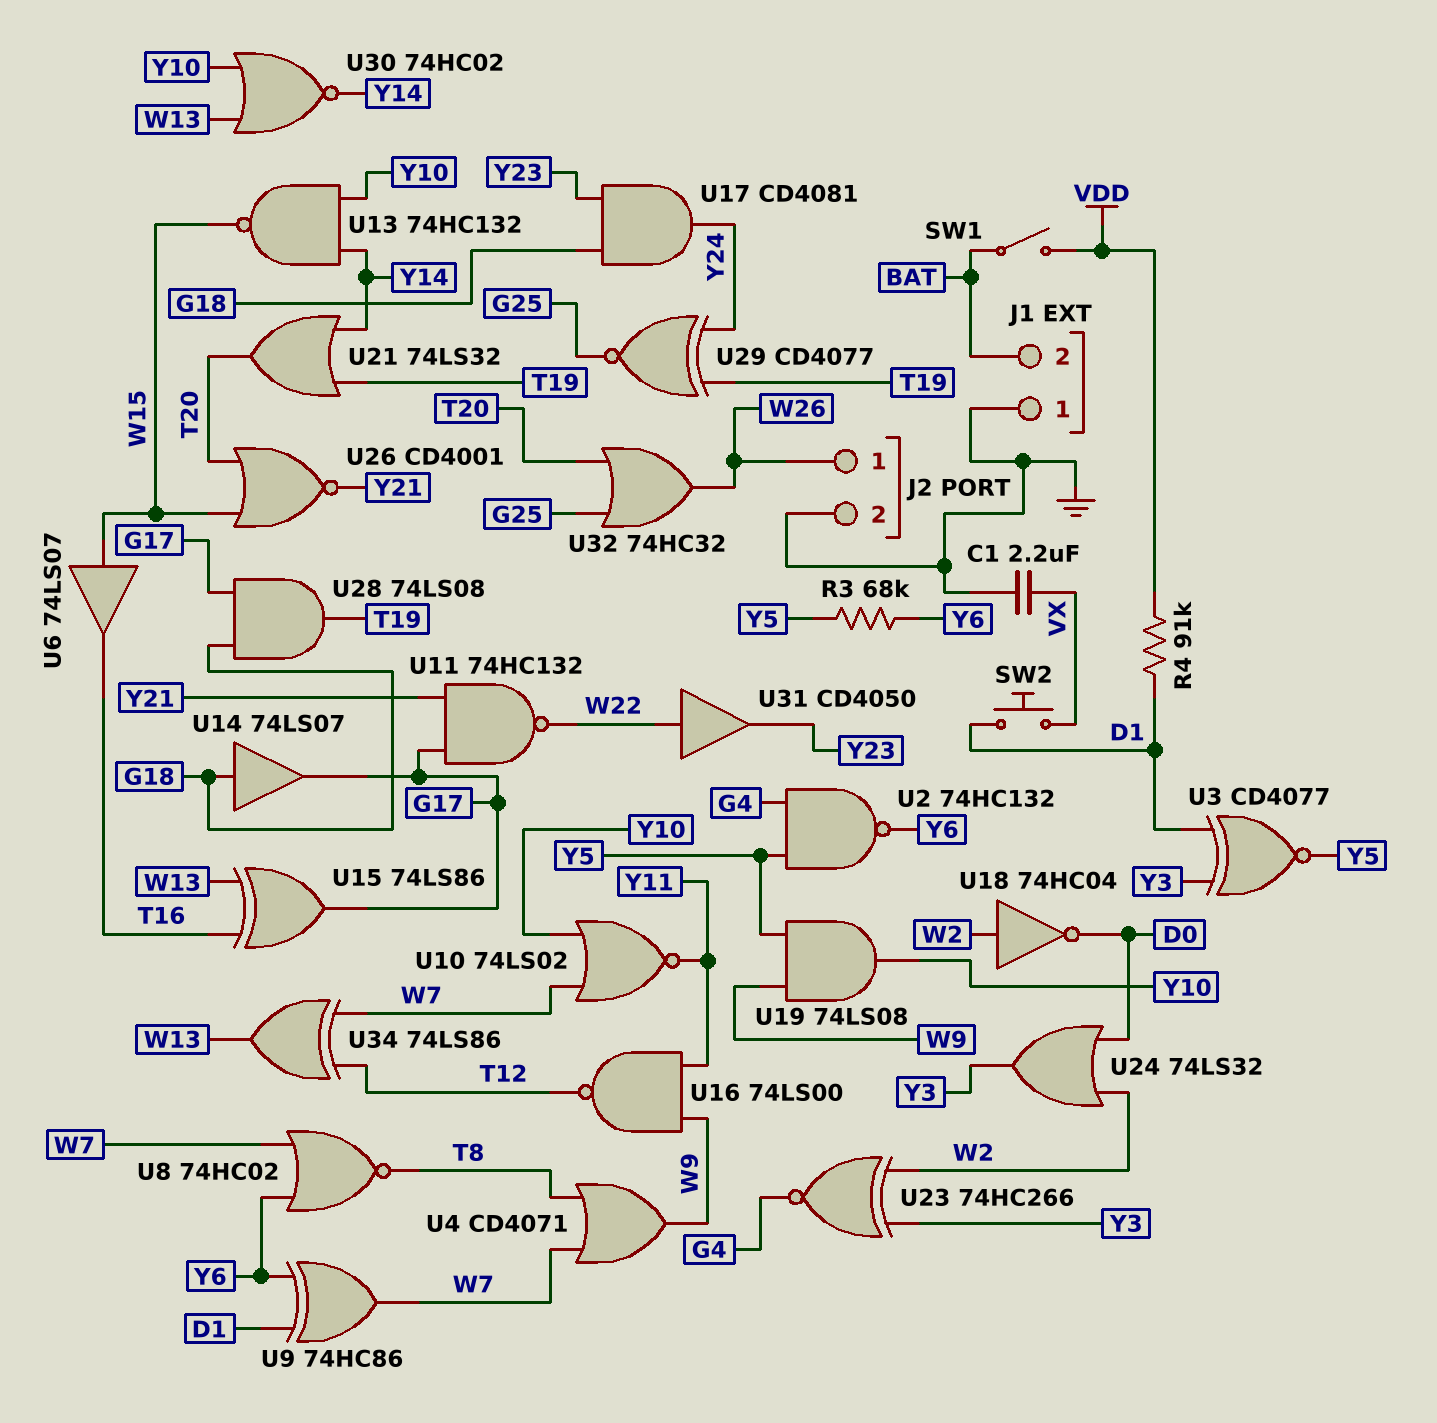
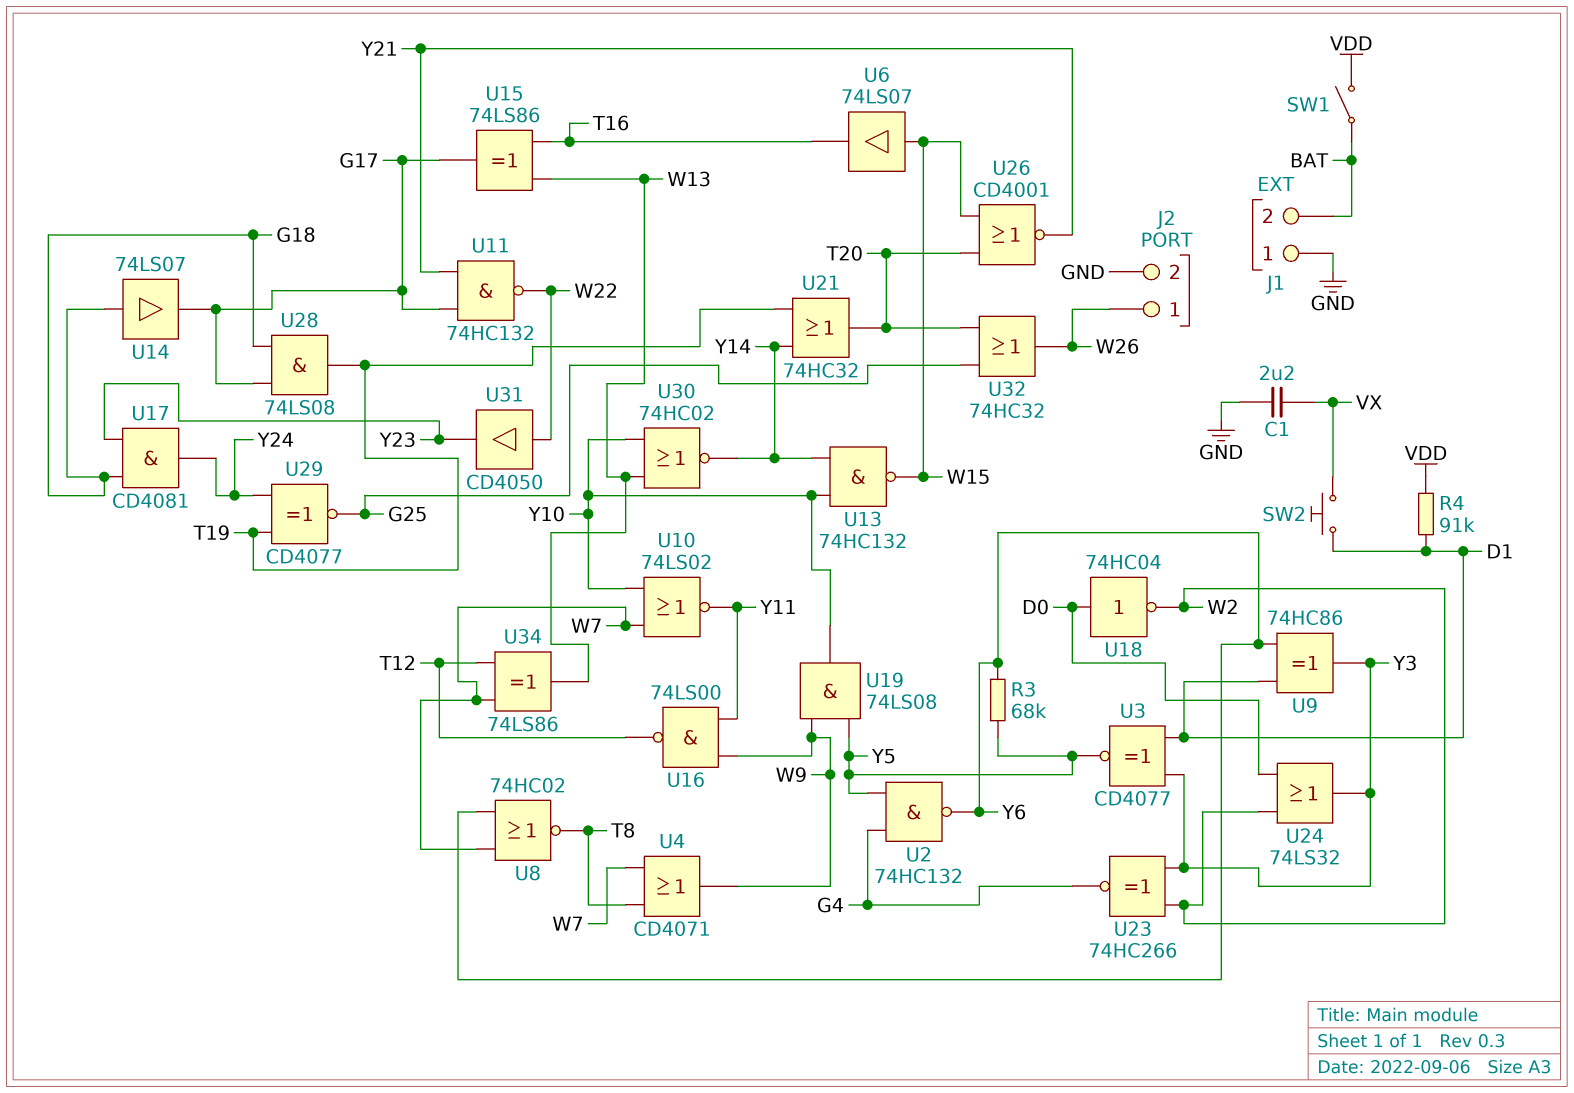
U9: XOR 74HC86 (in D1, in Y6, out W7) -> XOR 74HC86 (in D1, in Y6, out Y3)
U18: NOT 74HC04 (in W2, out D0) -> NOT 74HC04 (in D0, out W2)
U21: OR 74LS32 (in T19, in Y14, out T20) -> OR 74HC32 (in T19, in Y14, out T20)

